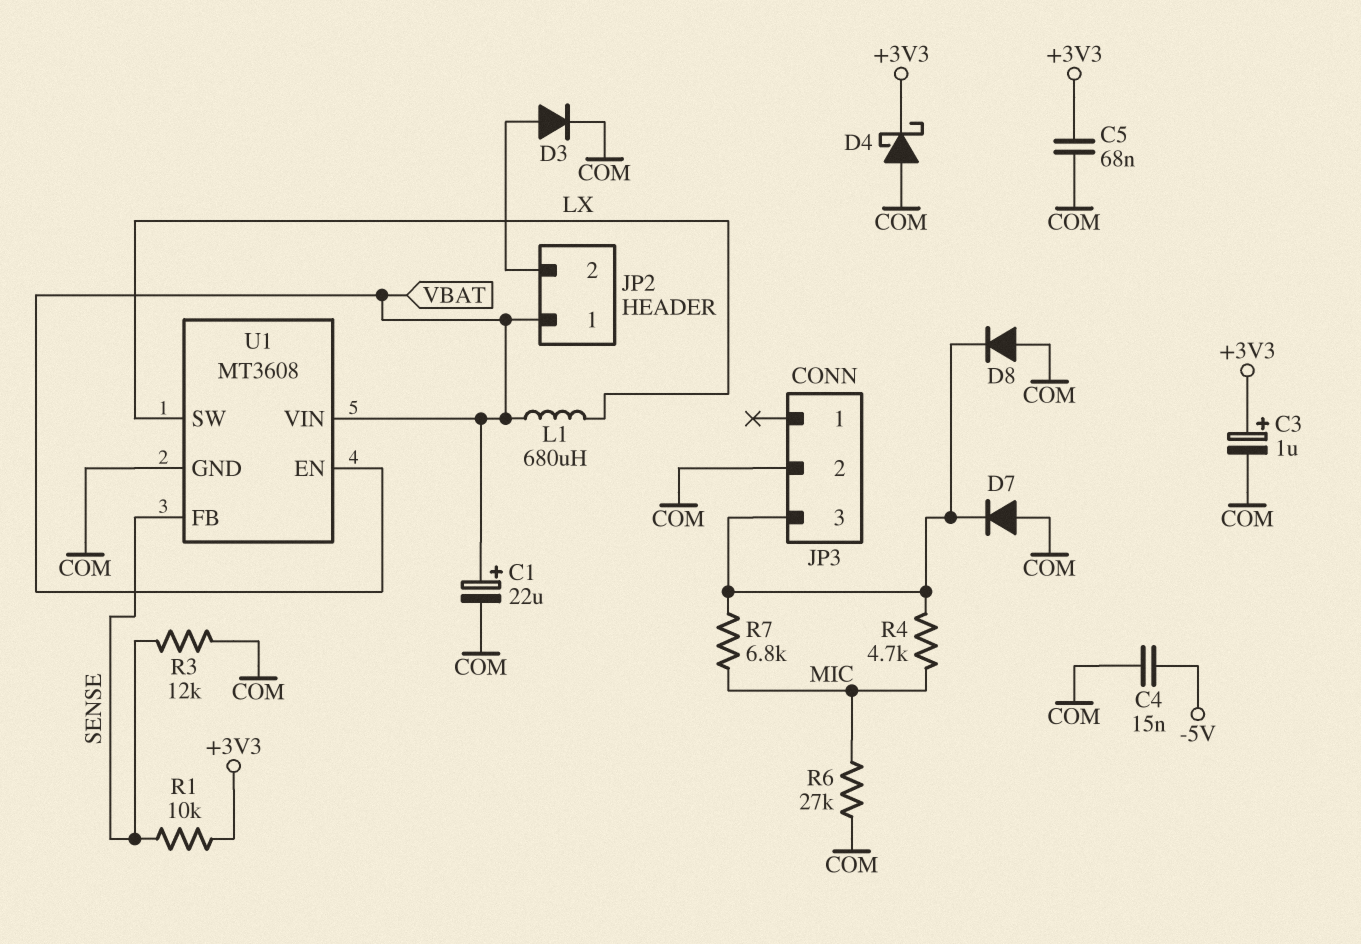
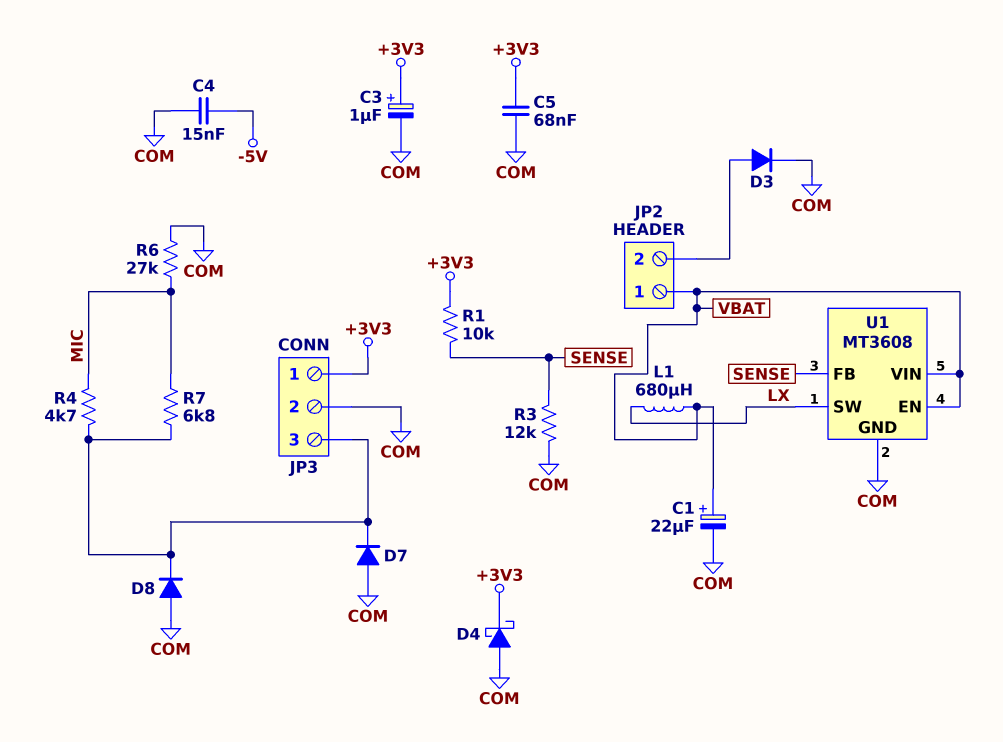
JP3 pin 1: none -> +3V3

